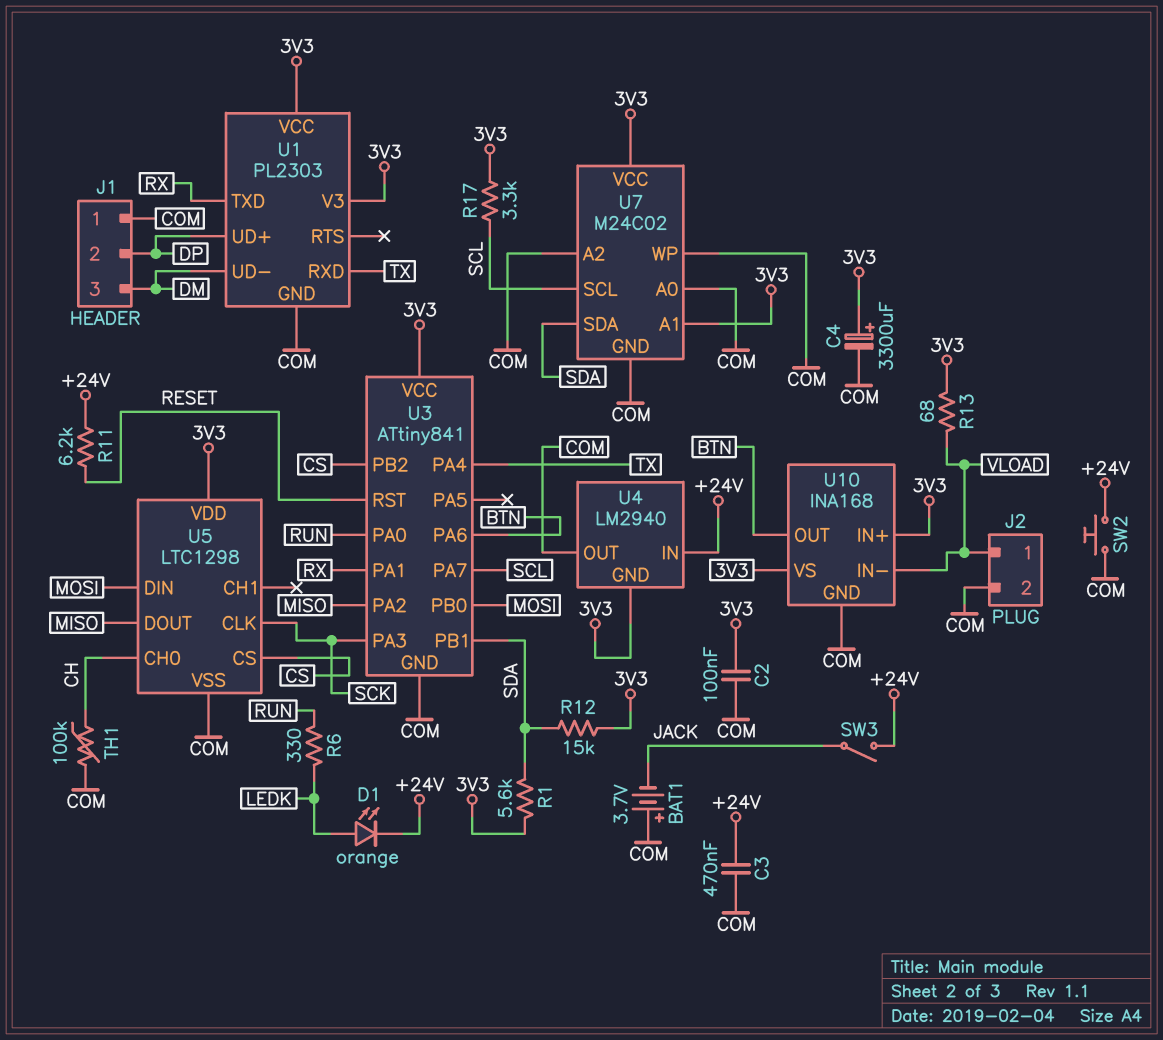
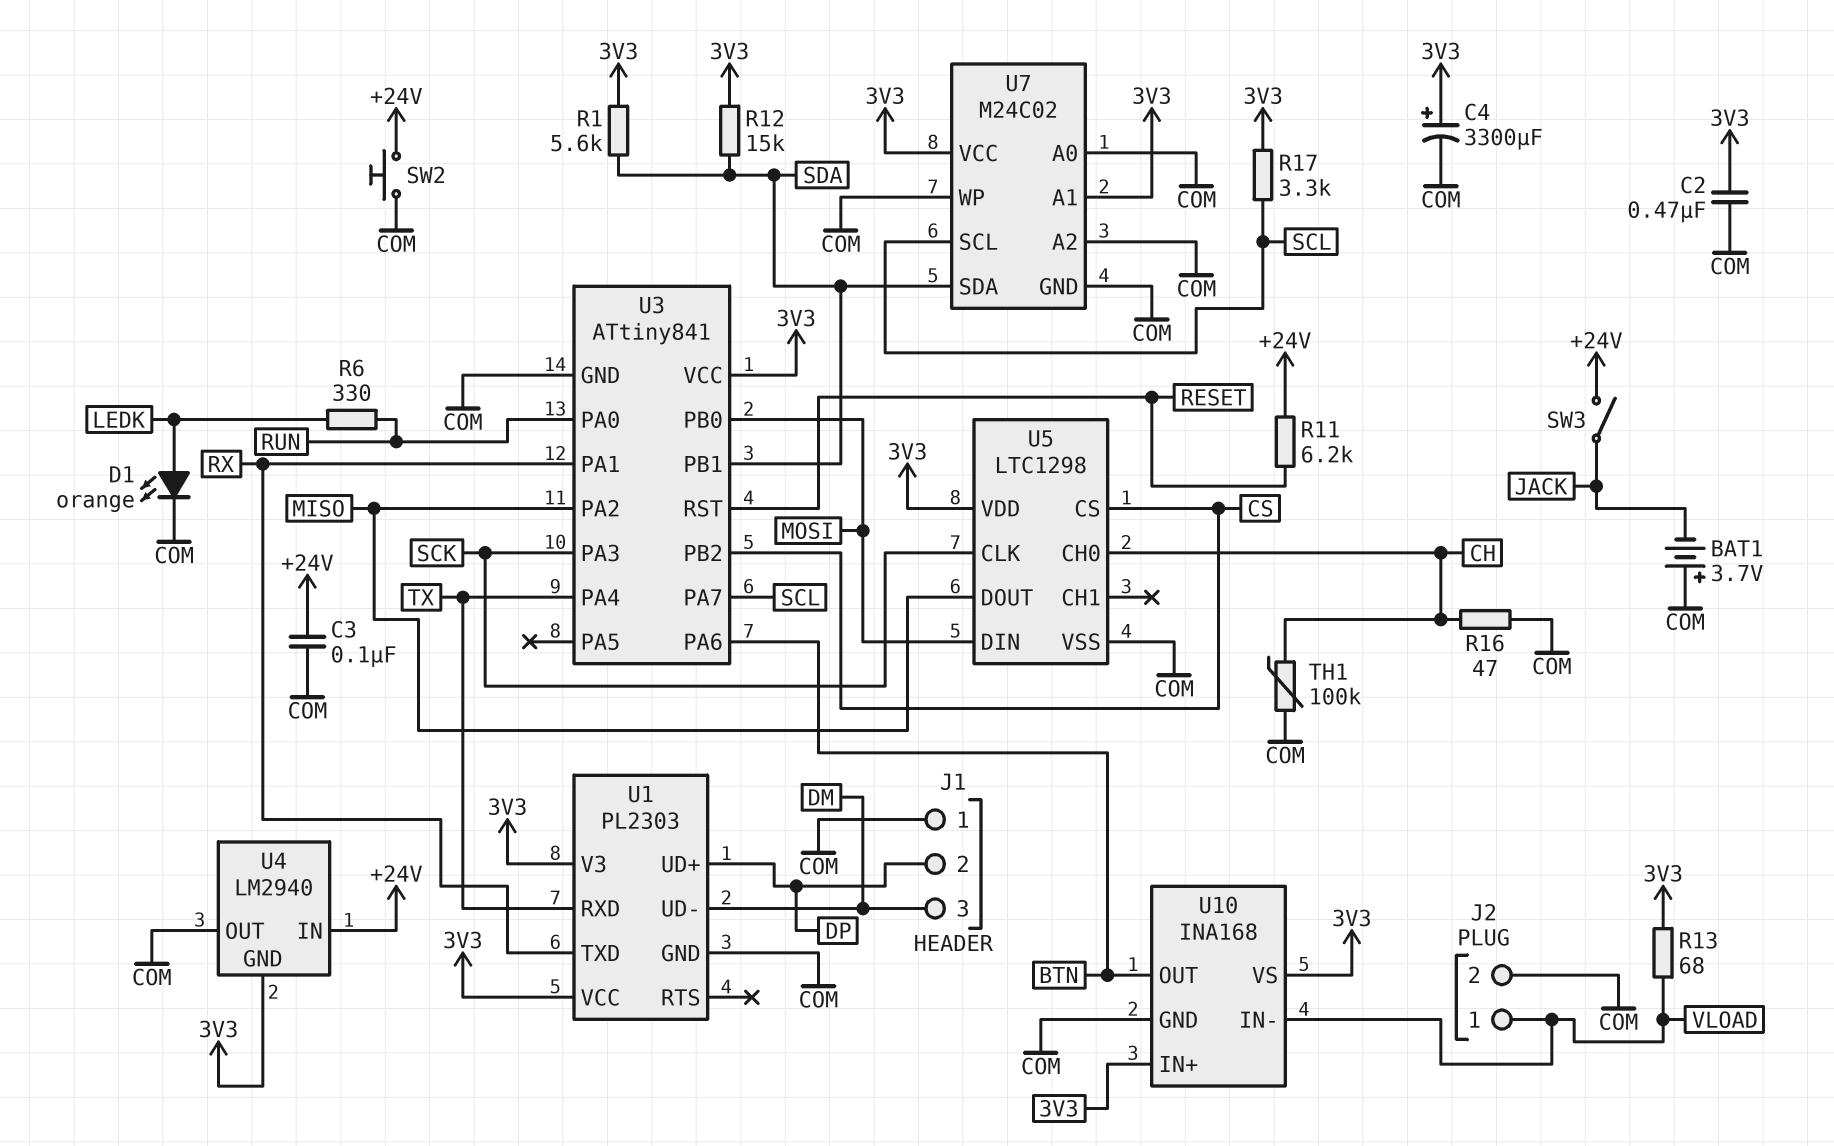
C2: 100nF (3V3, COM) -> 470nF (3V3, COM)
C3: 470nF (+24V, COM) -> 100nF (+24V, COM)
D1: LED orange (A LEDK, K +24V) -> LED orange (A LEDK, K COM)
R16: none -> 47 (CH, COM)

